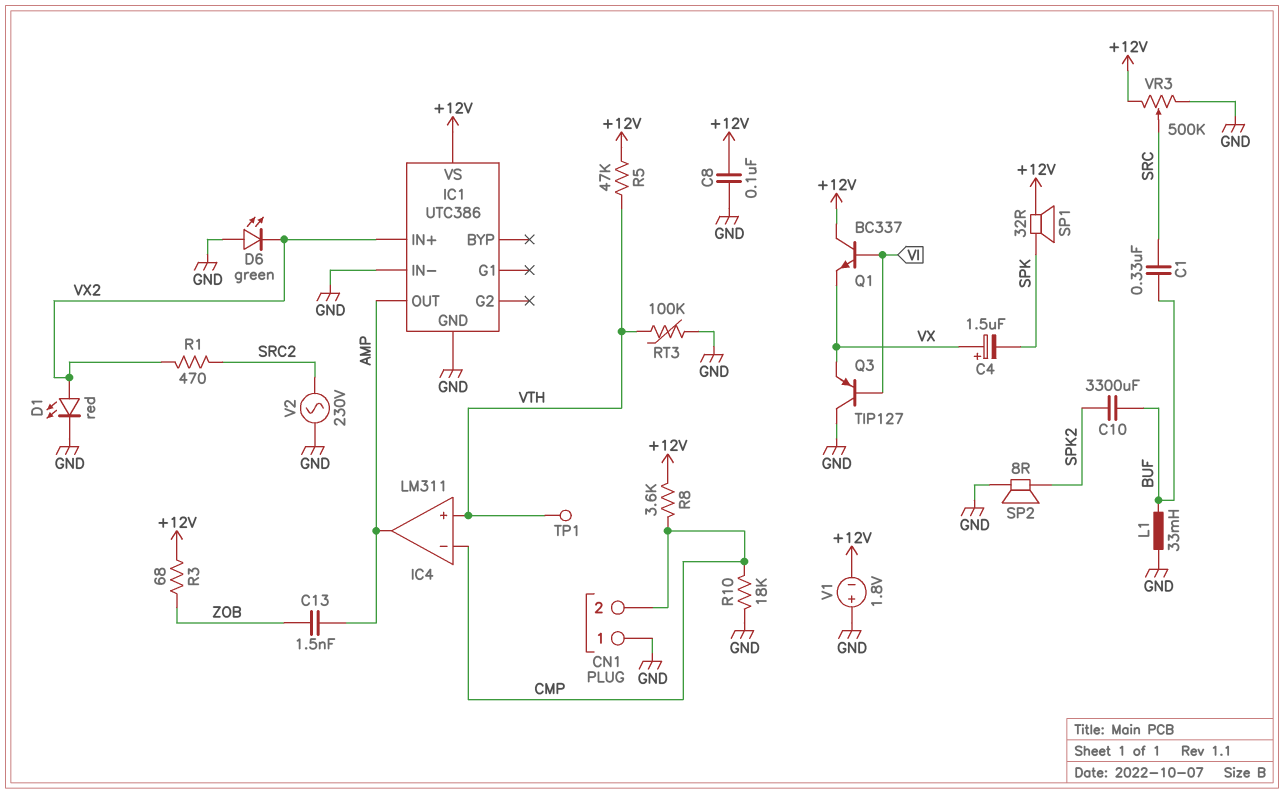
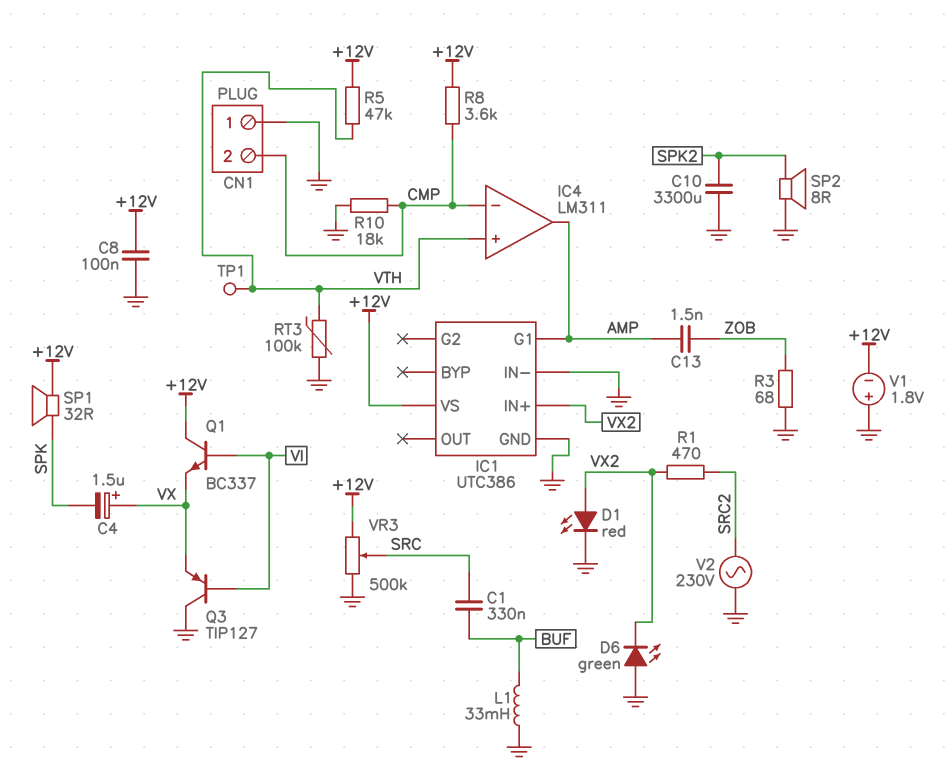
C10: 3300uF (BUF, SPK2) -> 3300uF (GND, SPK2)
IC1 pin G1: none -> AMP
IC1 pin OUT: AMP -> none
R3: 68 (+12V, ZOB) -> 68 (GND, ZOB)

